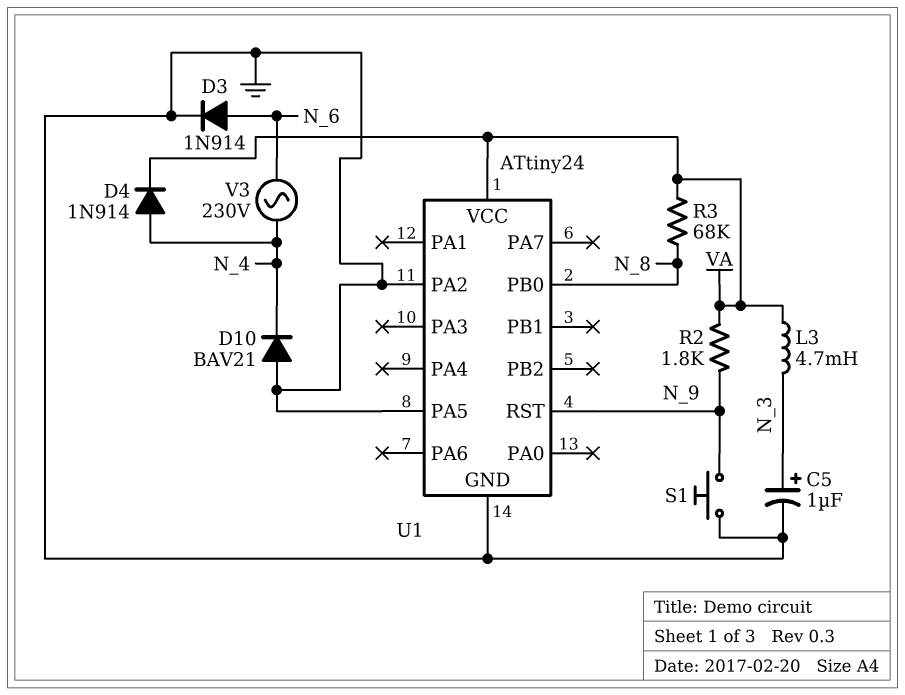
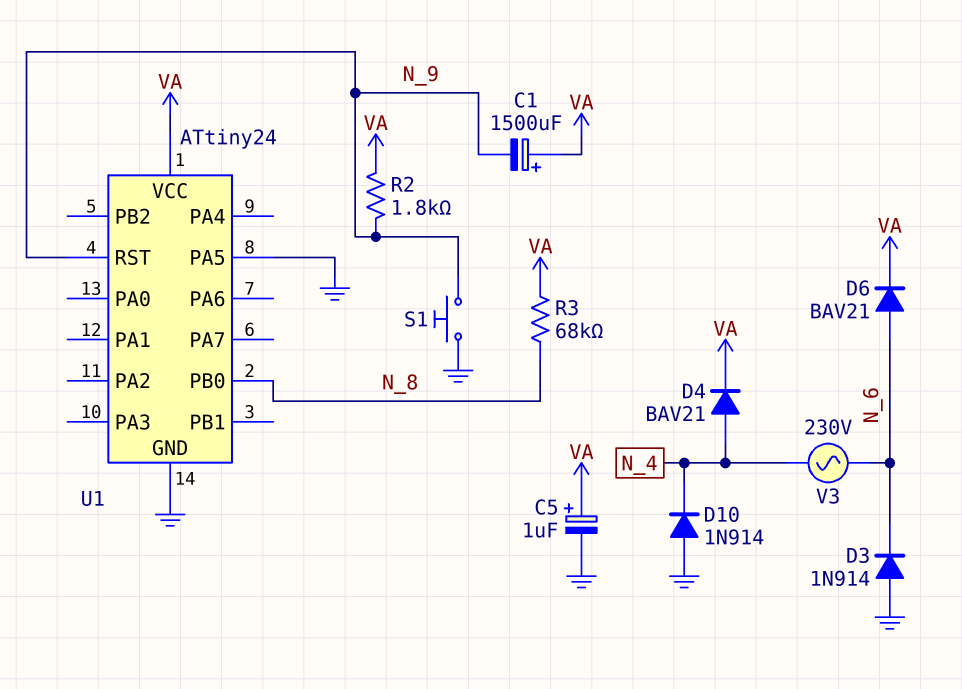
C1: none -> 1500uF (plus VA, minus N_9)
C5: 1uF (plus N_3, minus GND) -> 1uF (plus VA, minus GND)
D3: diode 1N914 (A N_6, K GND) -> diode 1N914 (A GND, K N_6)
D4: diode 1N914 (A N_4, K VA) -> diode BAV21 (A N_4, K VA)
D6: none -> diode BAV21 (A N_6, K VA)
D10: diode BAV21 (A GND, K N_4) -> diode 1N914 (A GND, K N_4)
L3: 4.7mH (N_3, VA) -> none
U1 pin PA2: GND -> none

